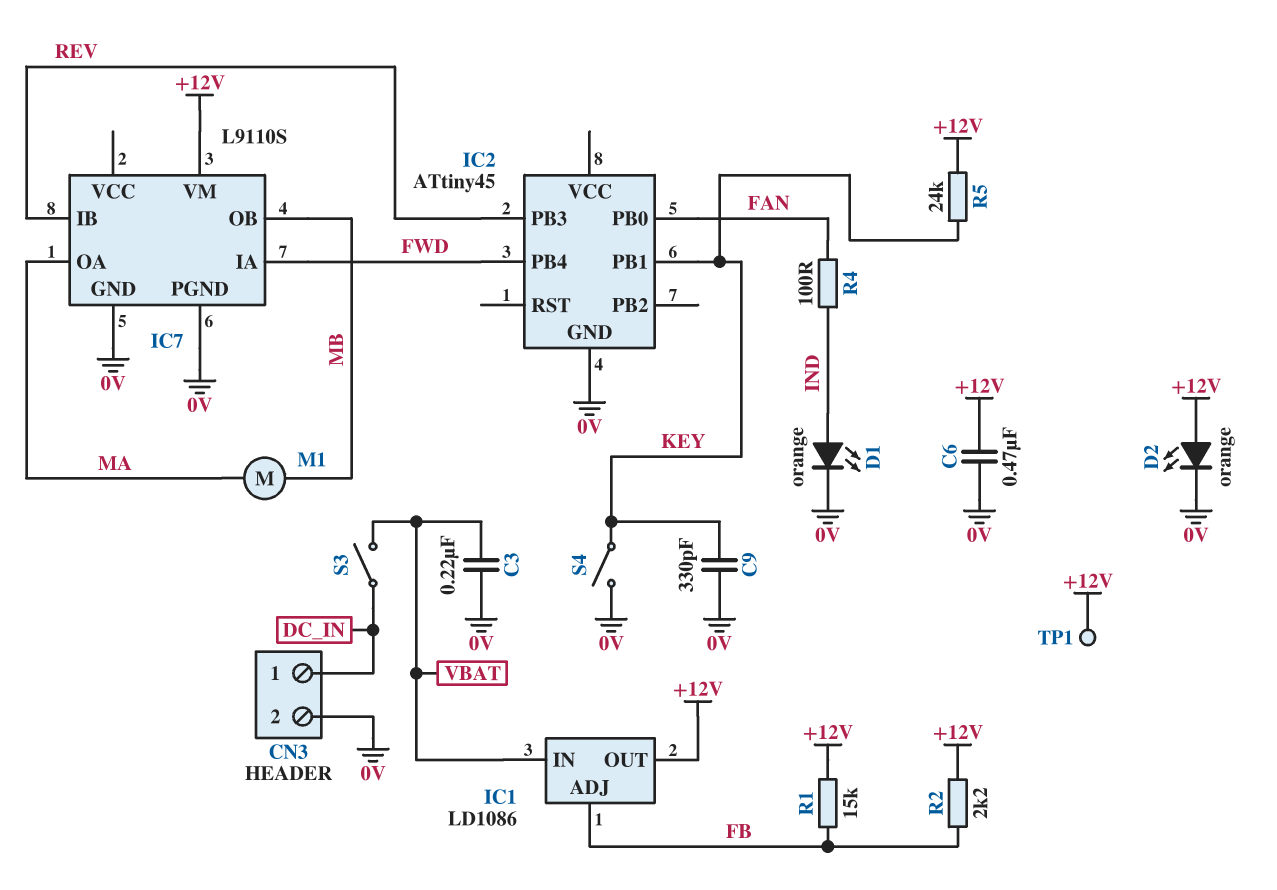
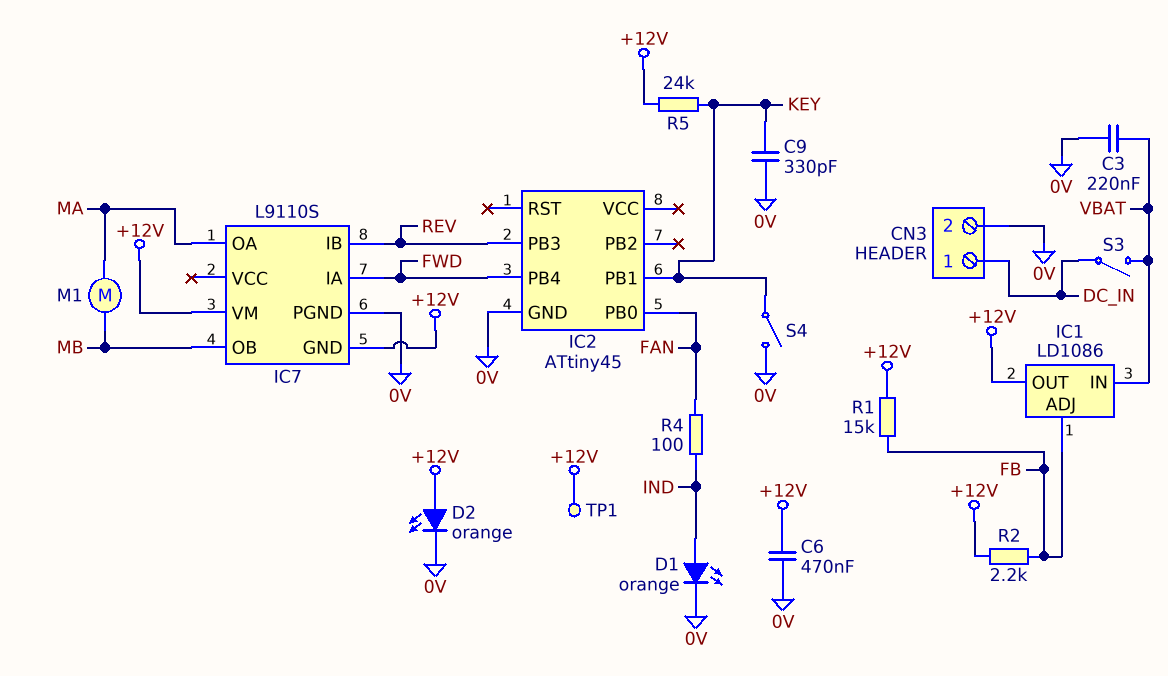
IC7 pin GND: 0V -> +12V

